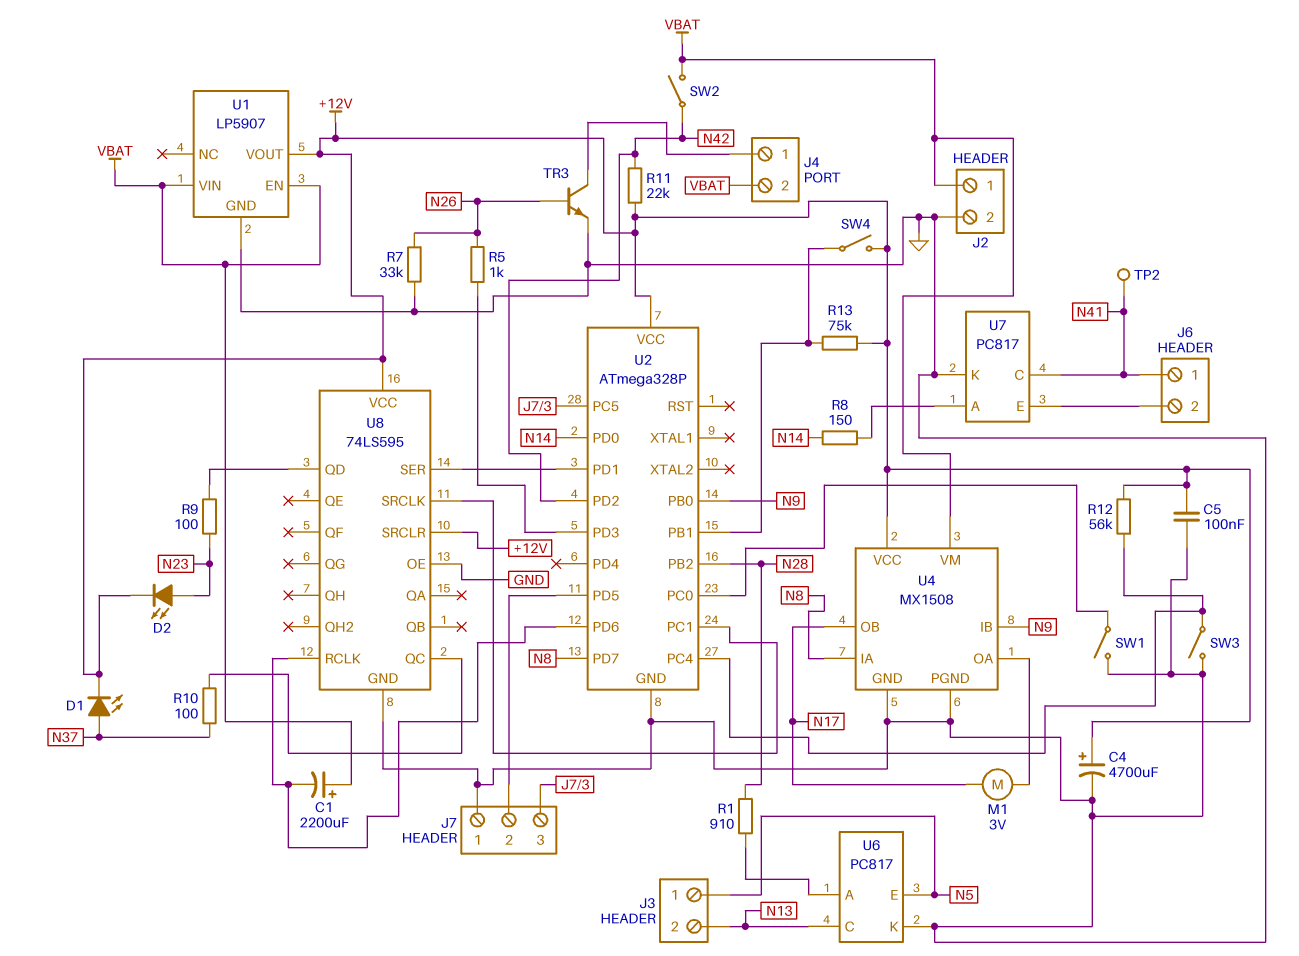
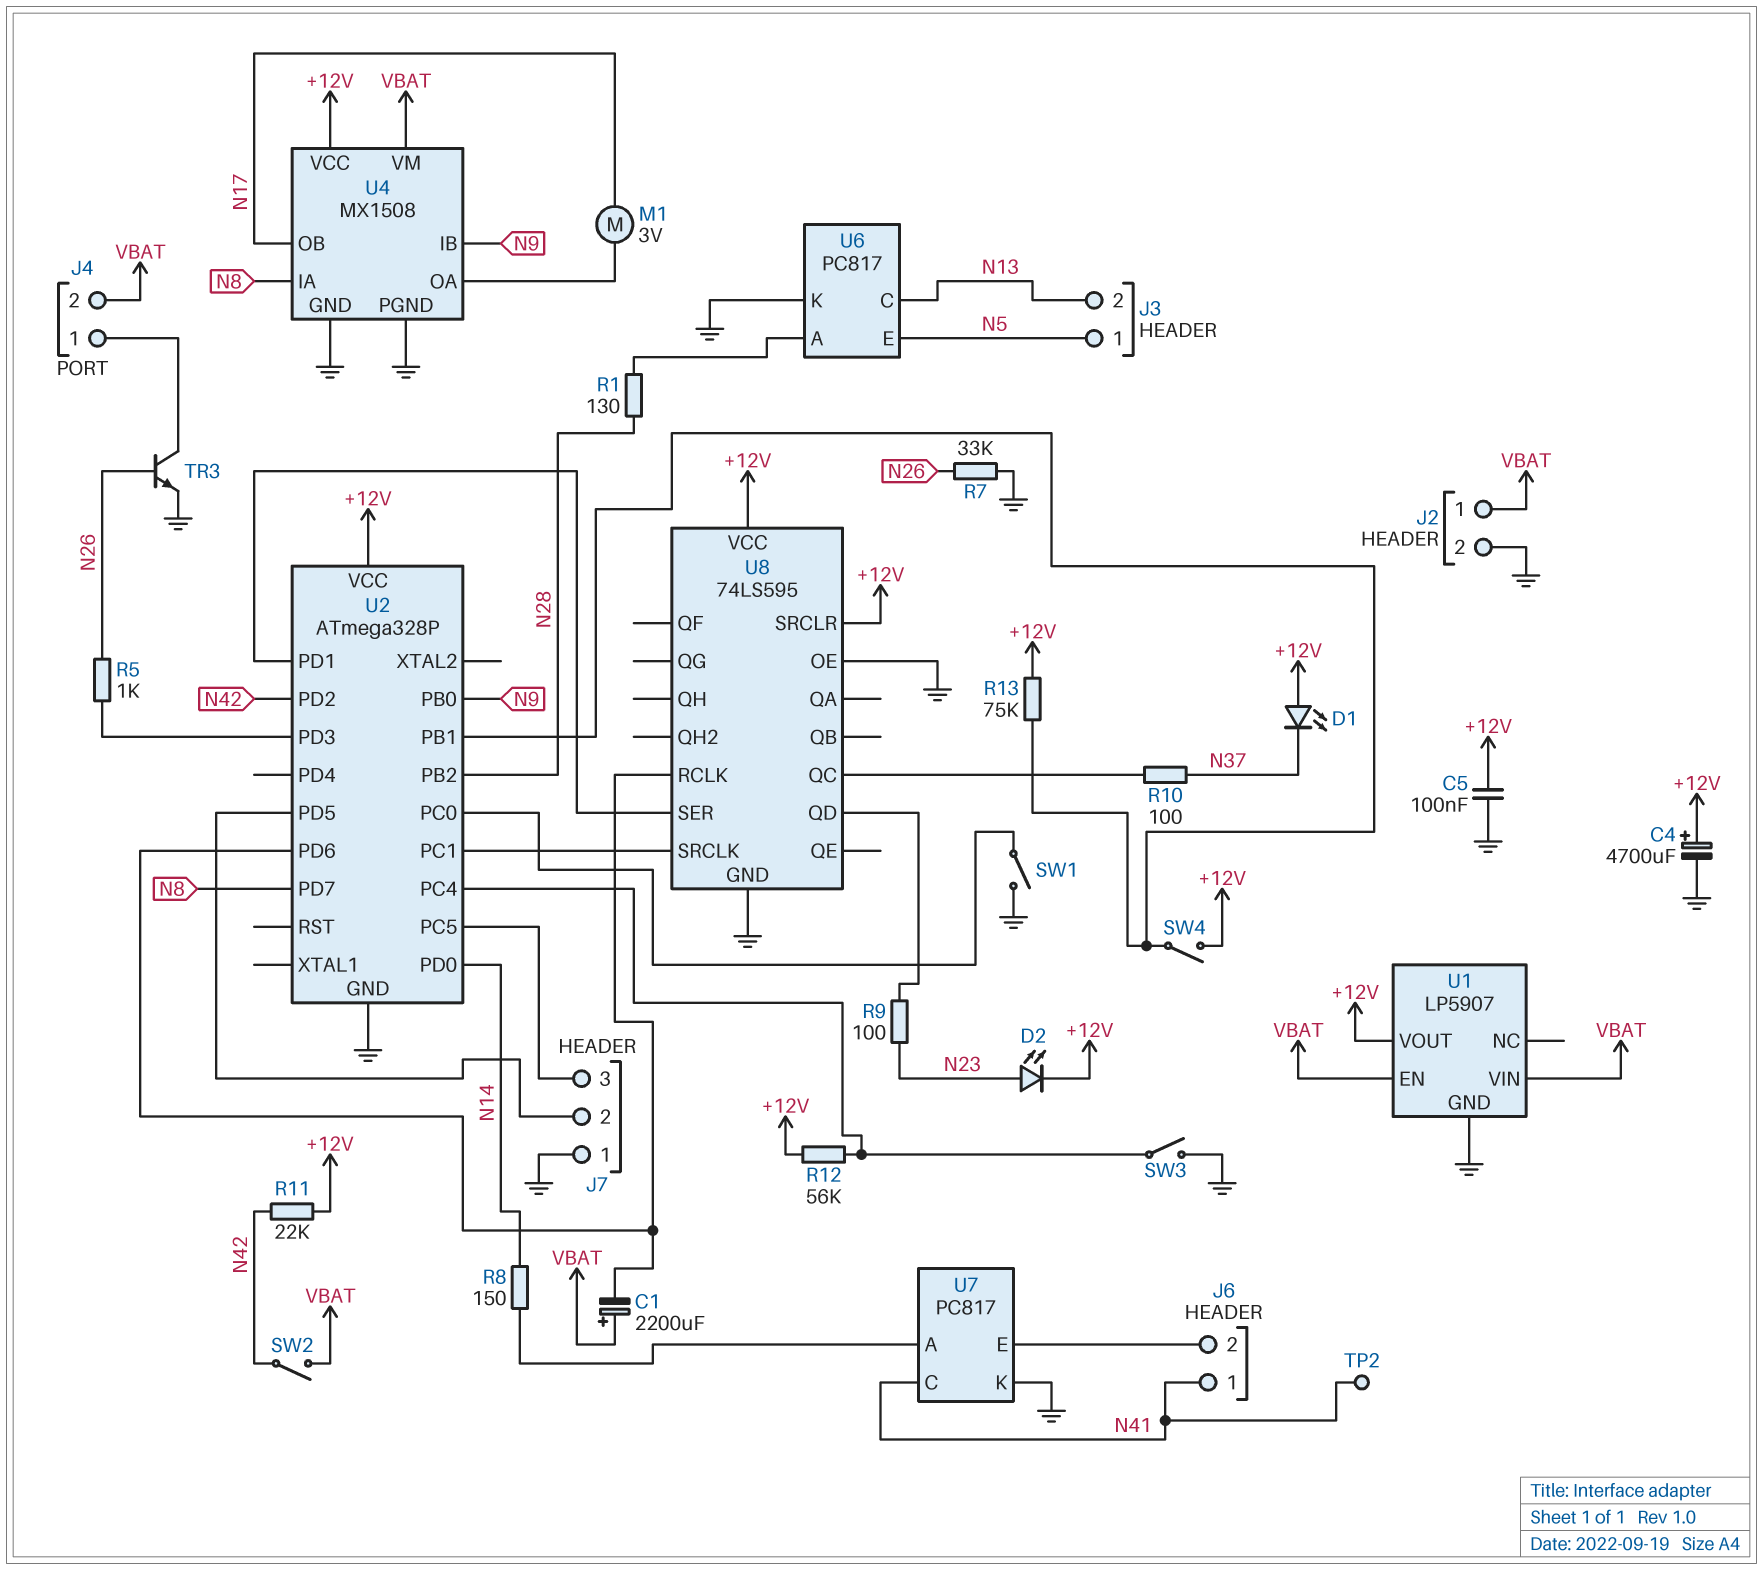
D1: LED (A N37, K +12V) -> LED (A +12V, K N37)
R1: 910 (N28, U6/A) -> 130 (N28, U6/A)

